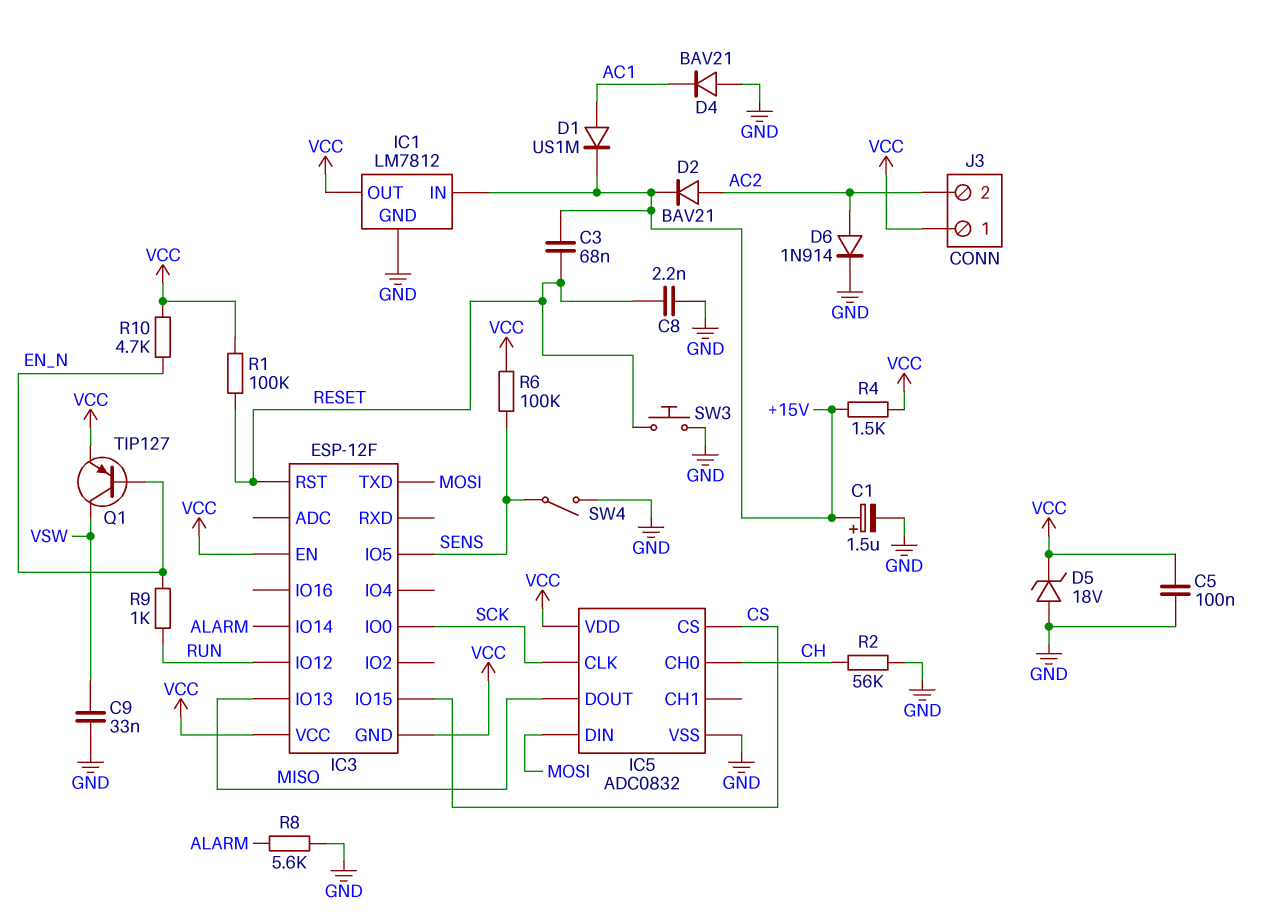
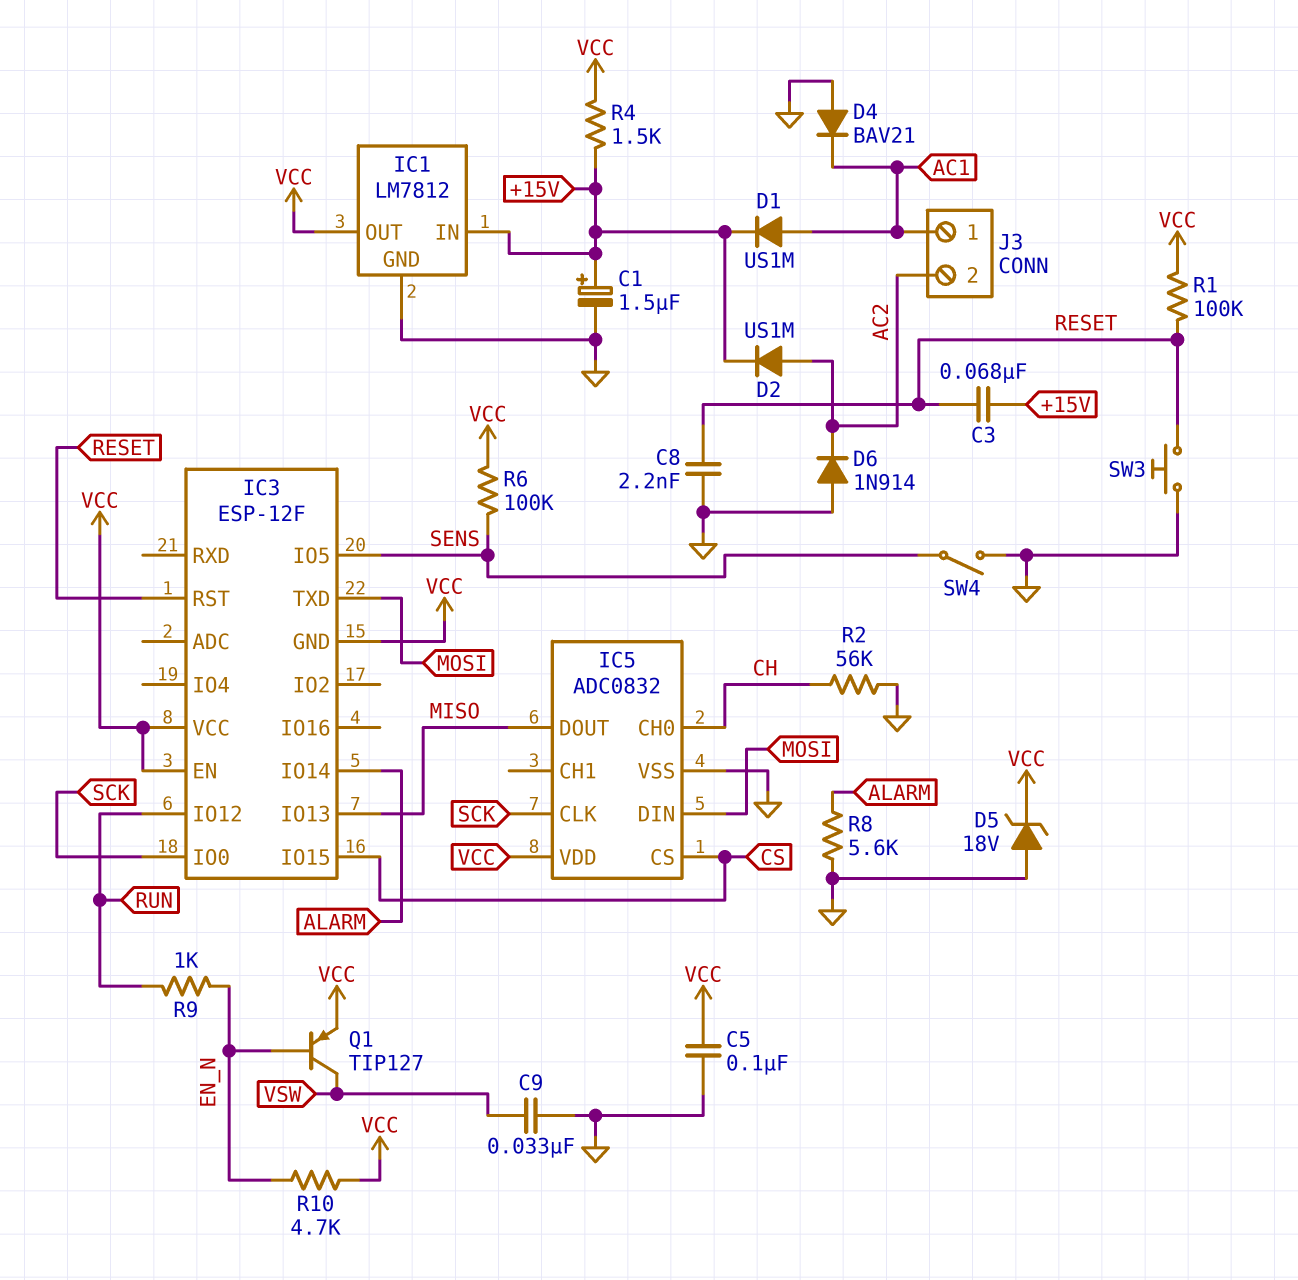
D2: diode BAV21 (A AC2, K +15V) -> diode US1M (A AC2, K +15V)
D6: diode 1N914 (A AC2, K GND) -> diode 1N914 (A GND, K AC2)
J3 pin 1: VCC -> AC1

